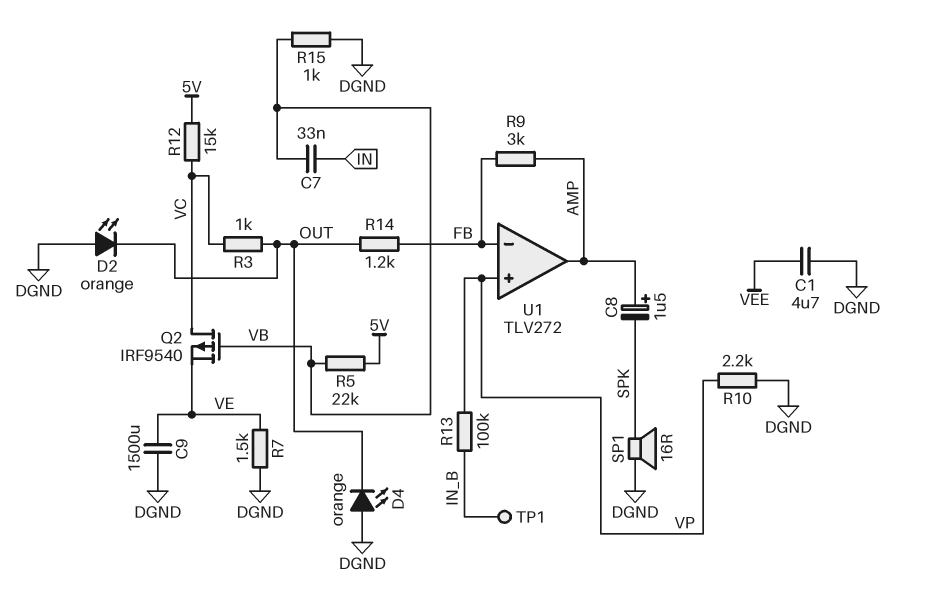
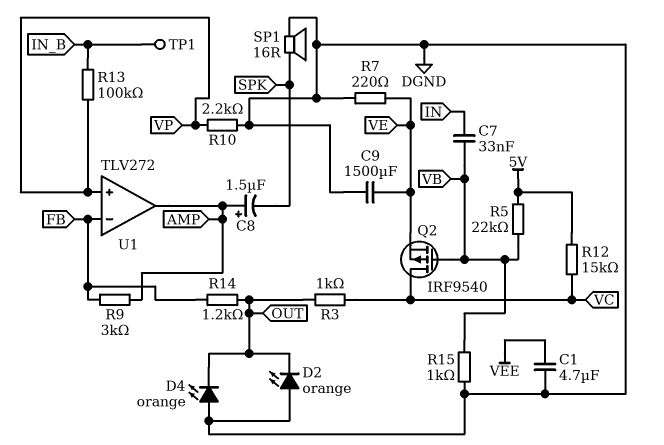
R7: 1.5k (DGND, VE) -> 220 (DGND, VE)

